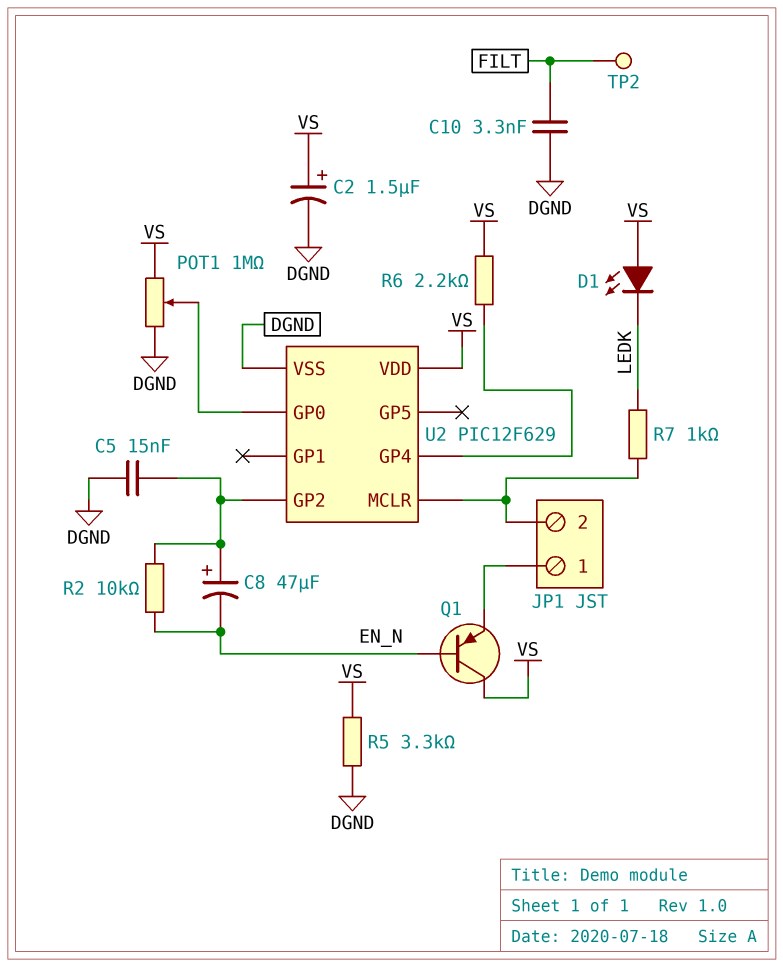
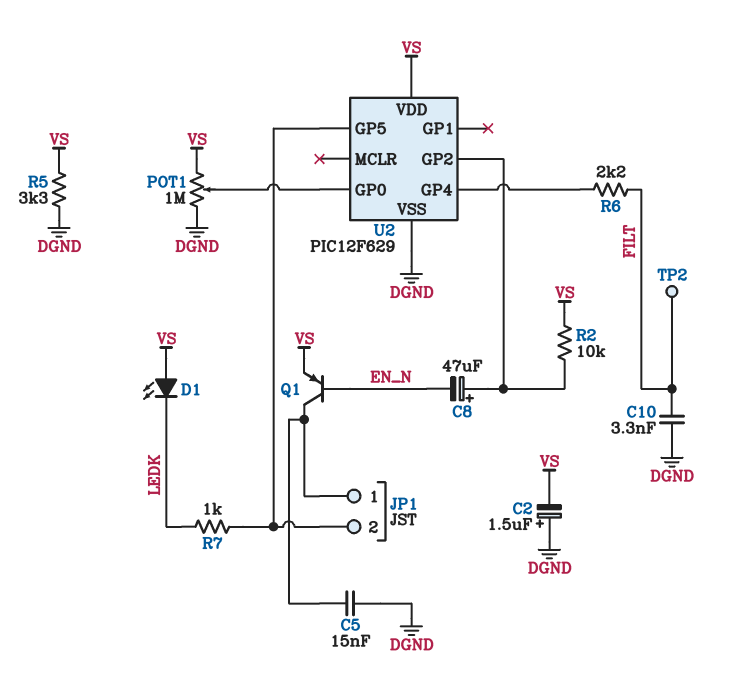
C2: 1.5uF (plus VS, minus DGND) -> 1.5uF (plus DGND, minus VS)
C5: 15nF (DGND, U2/GP2) -> 15nF (DGND, JP1/1)
Q1: PNP (B EN_N, C VS, E JP1/1) -> PNP (B EN_N, C JP1/1, E VS)
R2: 10k (EN_N, U2/GP2) -> 10k (U2/GP2, VS)
R6: 2.2k (U2/GP4, VS) -> 2.2k (FILT, U2/GP4)
U2 pin GP5: none -> JP1/2
U2 pin MCLR: JP1/2 -> none

